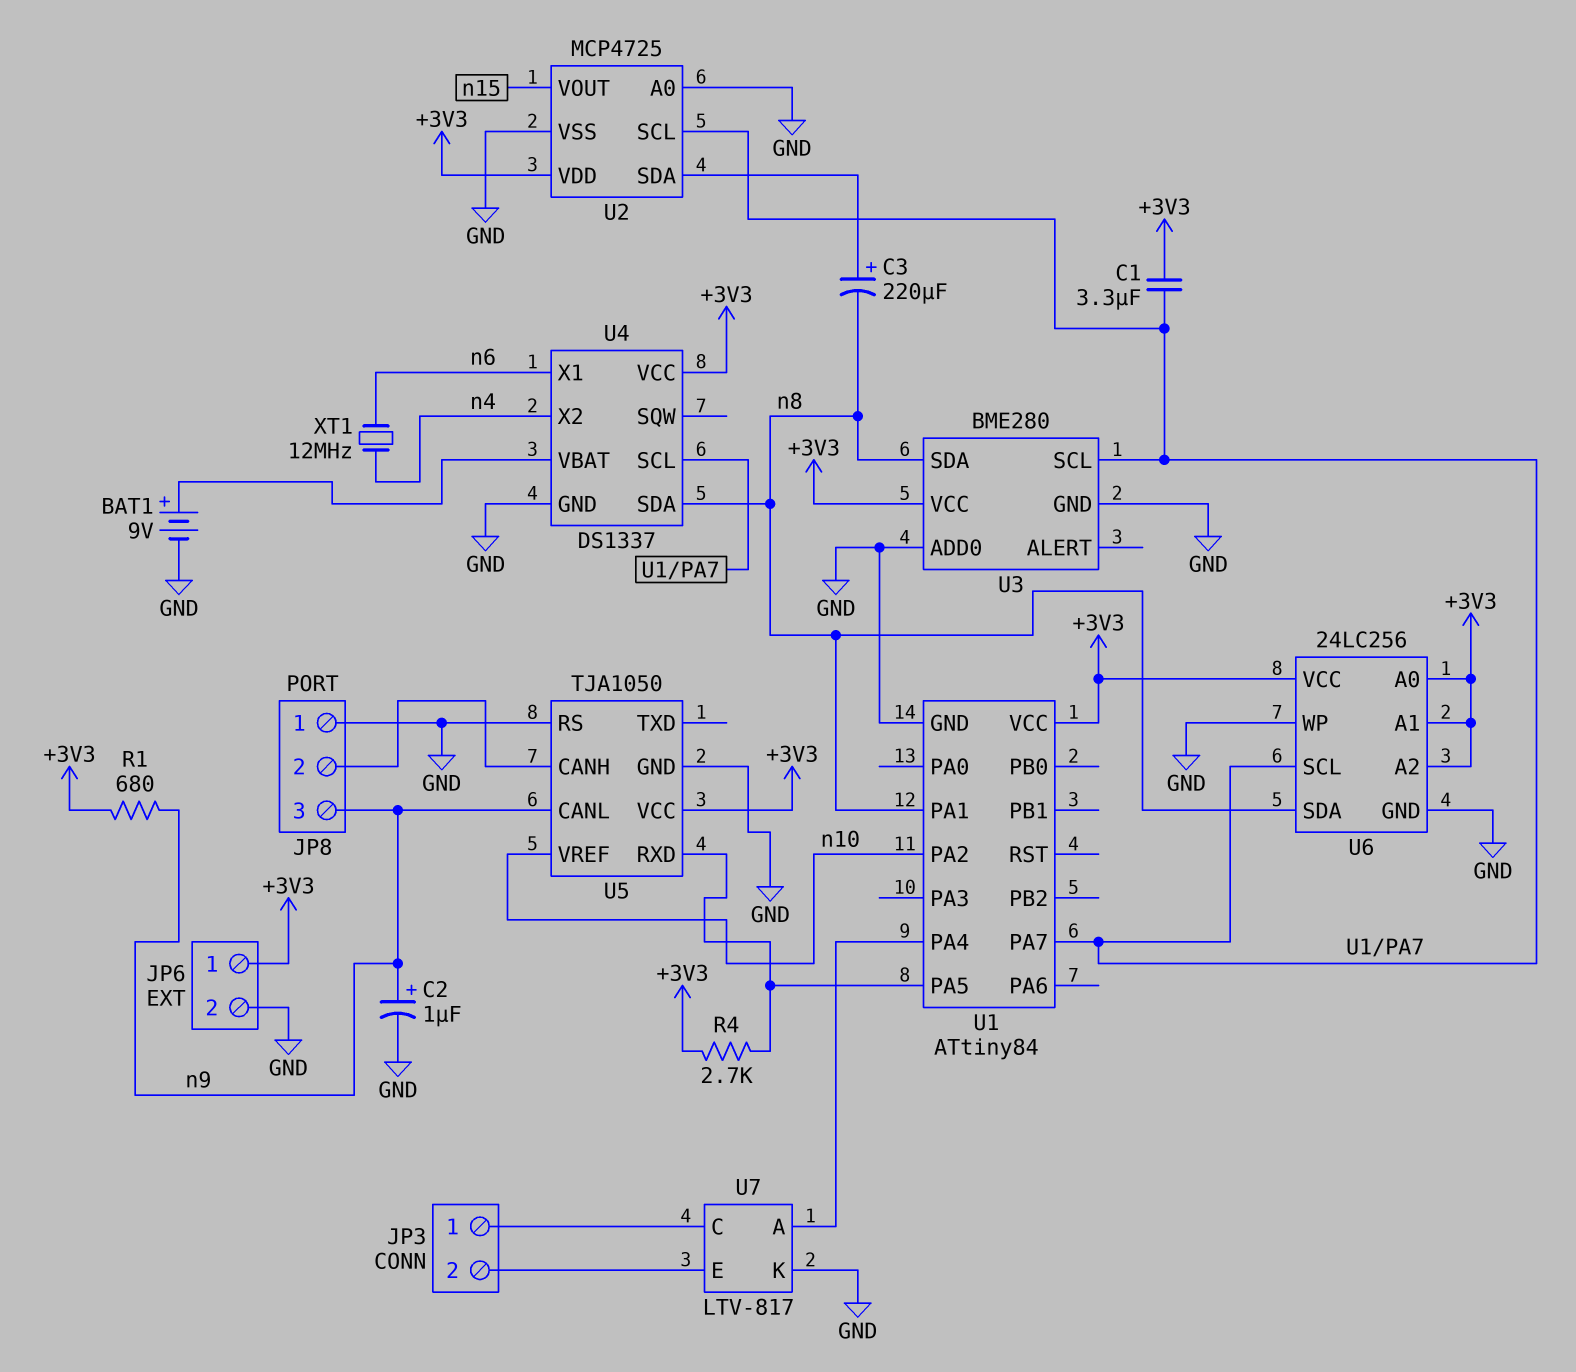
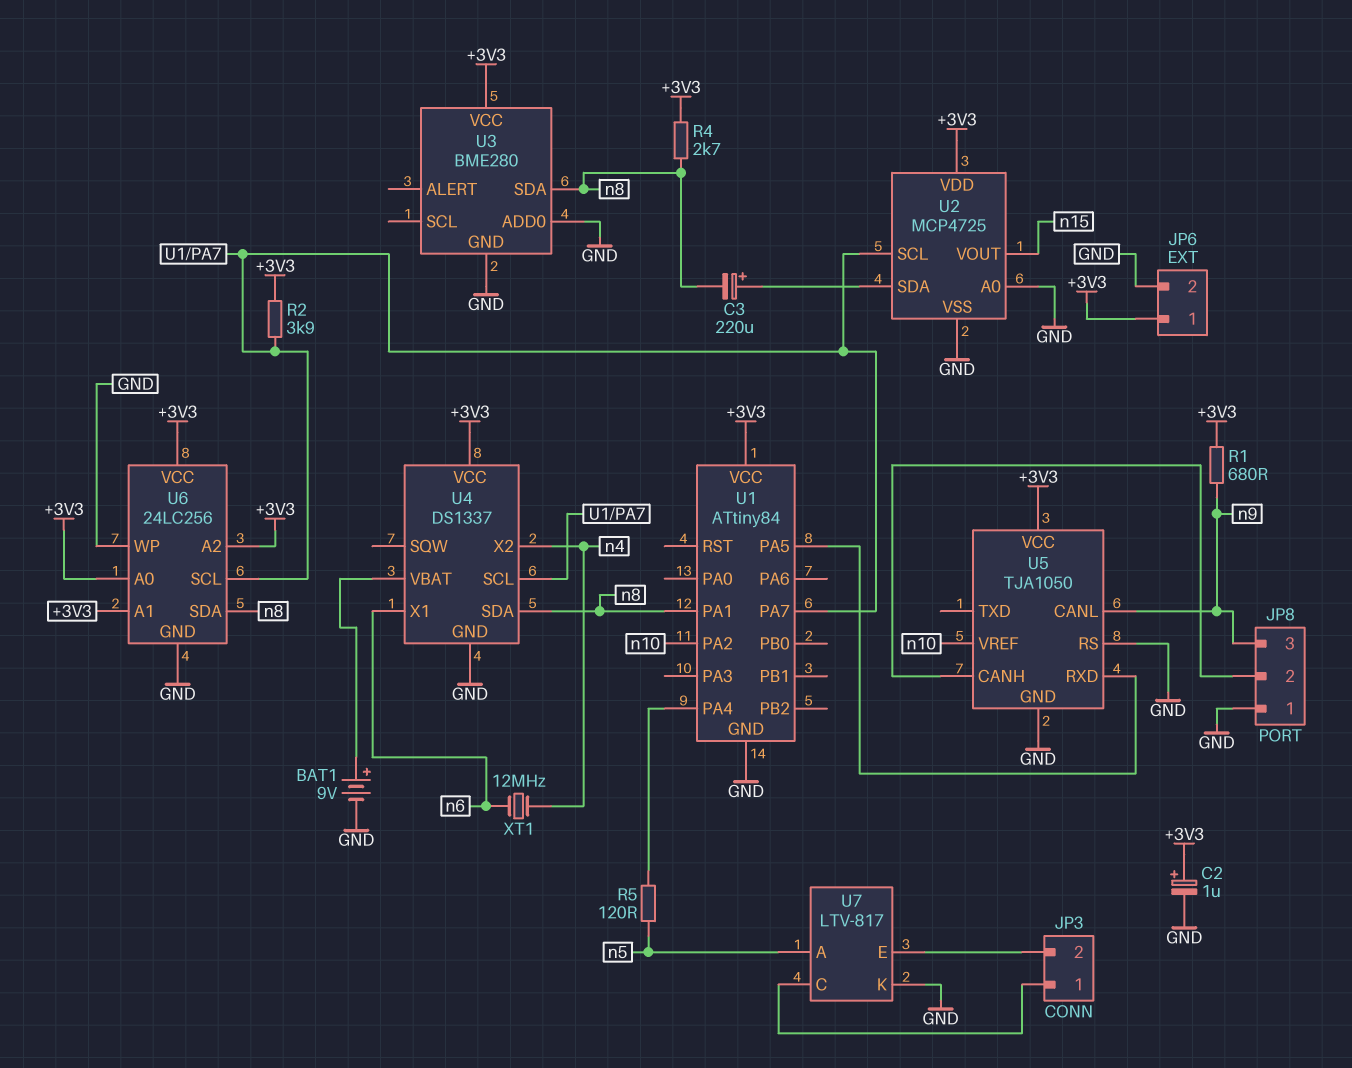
C1: 3.3uF (+3V3, U1/PA7) -> none
C2: 1uF (plus n9, minus GND) -> 1uF (plus +3V3, minus GND)
R2: none -> 3.9k (+3V3, U1/PA7)
R4: 2.7k (+3V3, U1/PA5) -> 2.7k (+3V3, n8)
R5: none -> 120 (U1/PA4, n5)
U3 pin SCL: U1/PA7 -> none
U7 pin A: U1/PA4 -> n5

